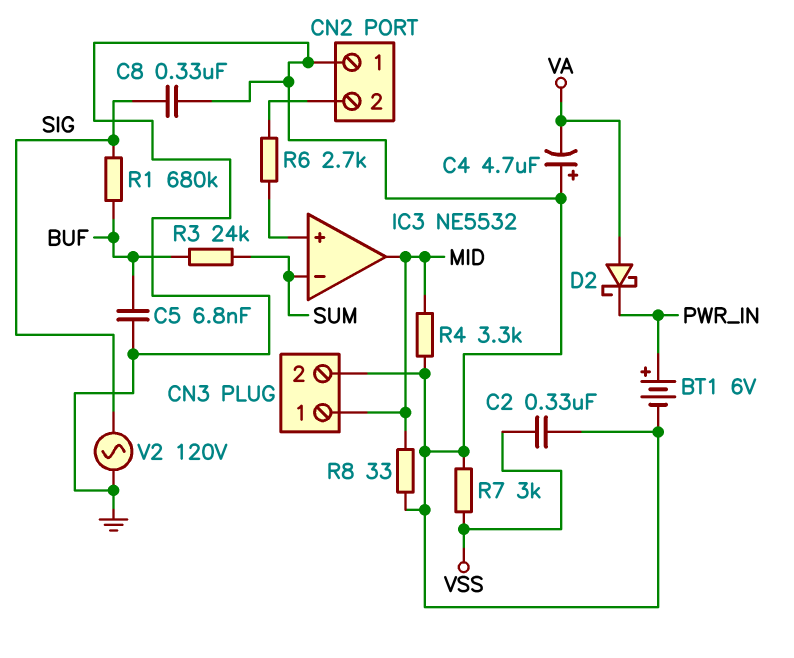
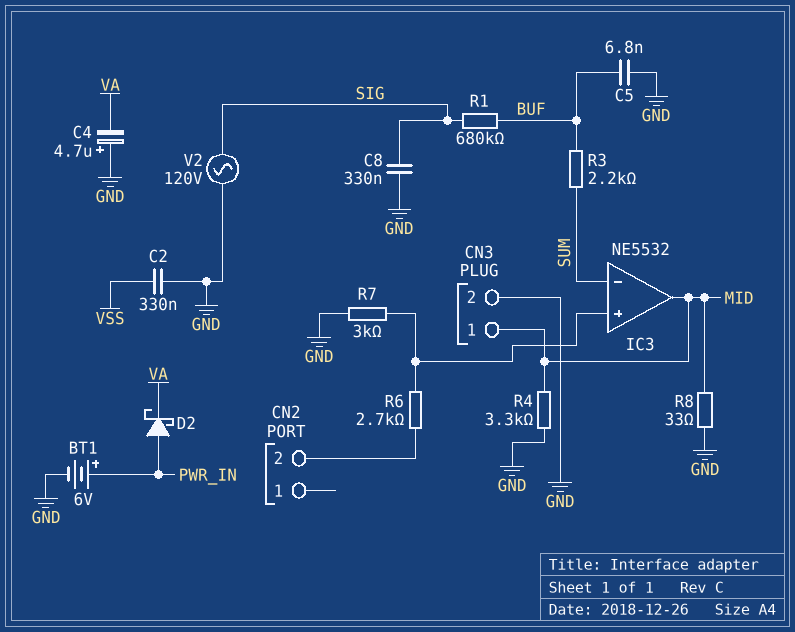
CN2 pin 1: GND -> none
D2: schottky (A VA, K PWR_IN) -> schottky (A PWR_IN, K VA)
R3: 24k (BUF, SUM) -> 2.2k (BUF, SUM)
R7: 3k (GND, VSS) -> 3k (GND, IC3/in+)

